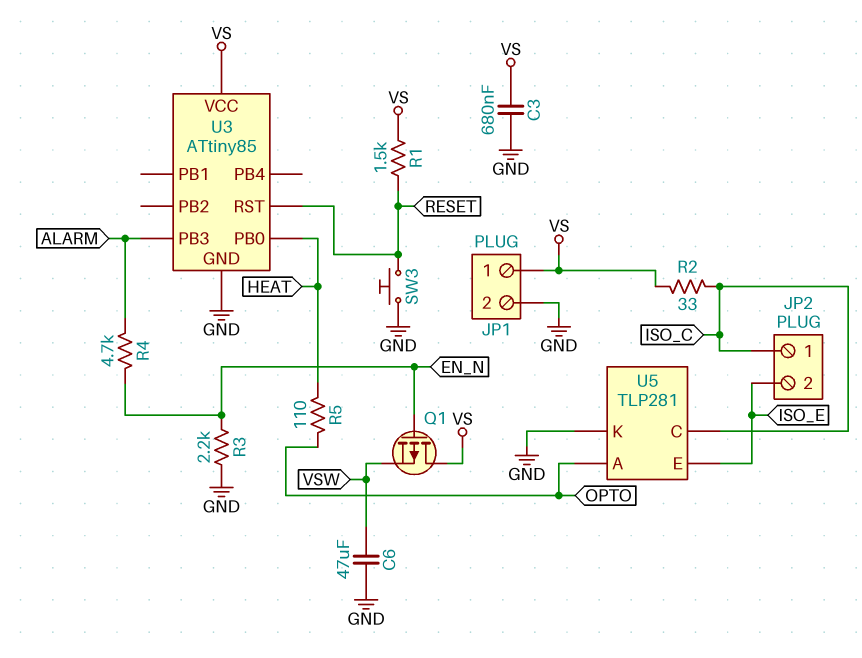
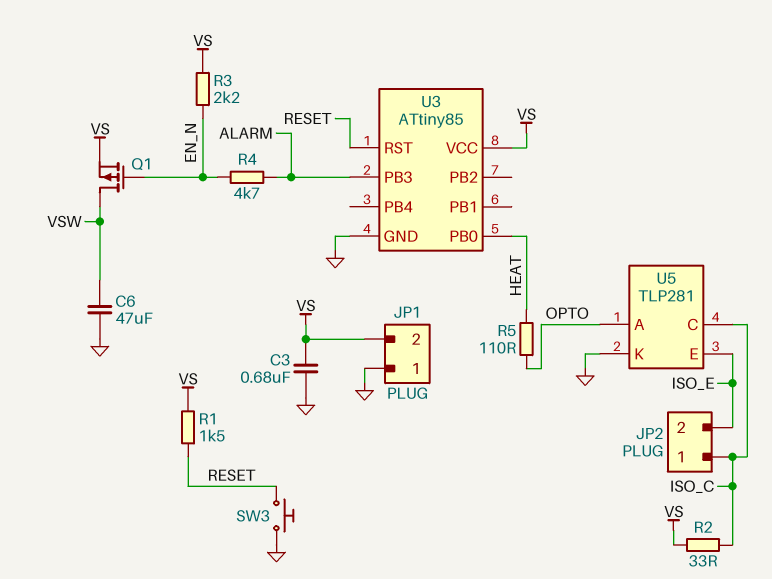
JP1 pin 1: VS -> GND
JP1 pin 2: GND -> VS
Q1: PMOS (G EN_N, D VS, S VSW) -> PMOS (G EN_N, D VSW, S VS)
R3: 2.2k (EN_N, GND) -> 2.2k (EN_N, VS)

